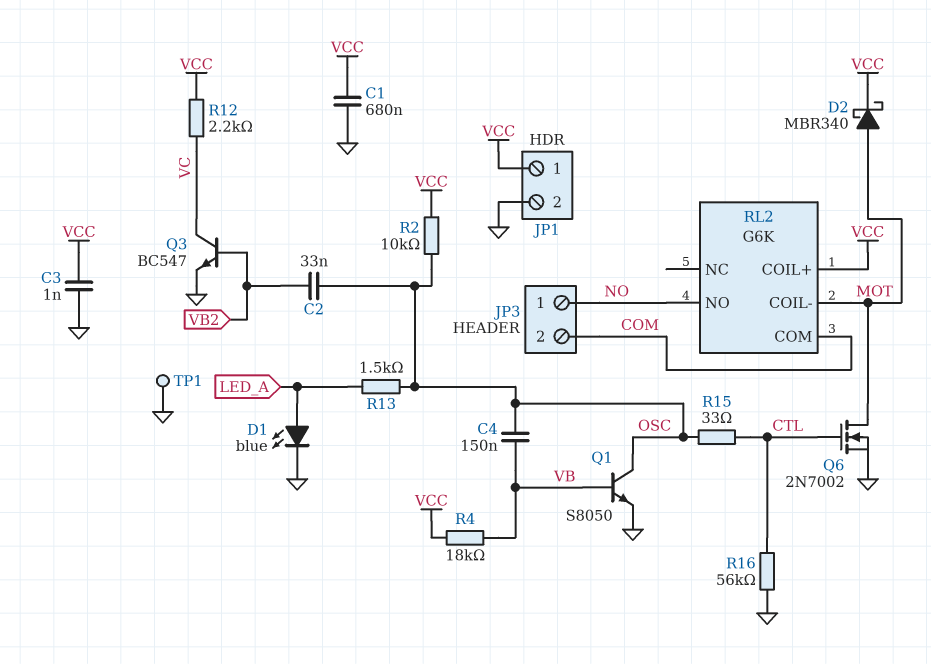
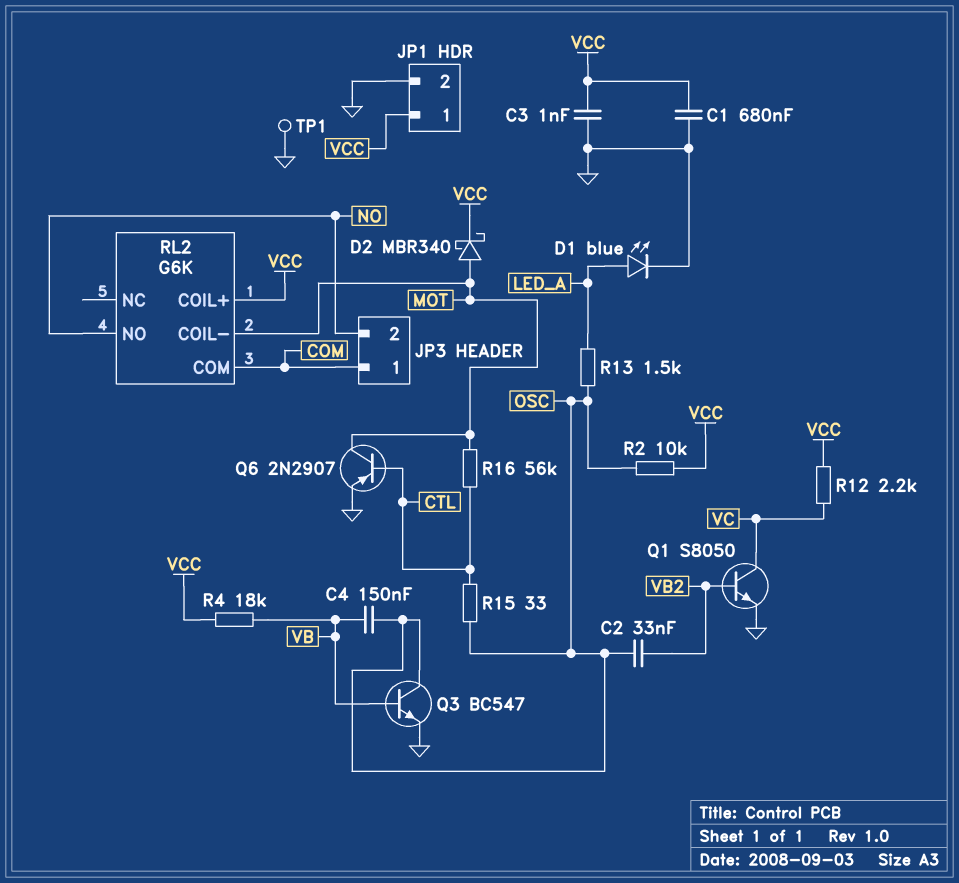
JP3 pin 1: NO -> COM
JP3 pin 2: COM -> NO
Q1: NPN S8050 (B VB, C OSC, E GND) -> NPN S8050 (B VB2, C VC, E GND)
Q3: NPN BC547 (B VB2, C VC, E GND) -> NPN BC547 (B VB, C OSC, E GND)
Q6: NMOS 2N7002 (G CTL, D MOT, S GND) -> PNP 2N2907 (B CTL, C MOT, E GND)
R16: 56k (CTL, GND) -> 56k (CTL, MOT)

